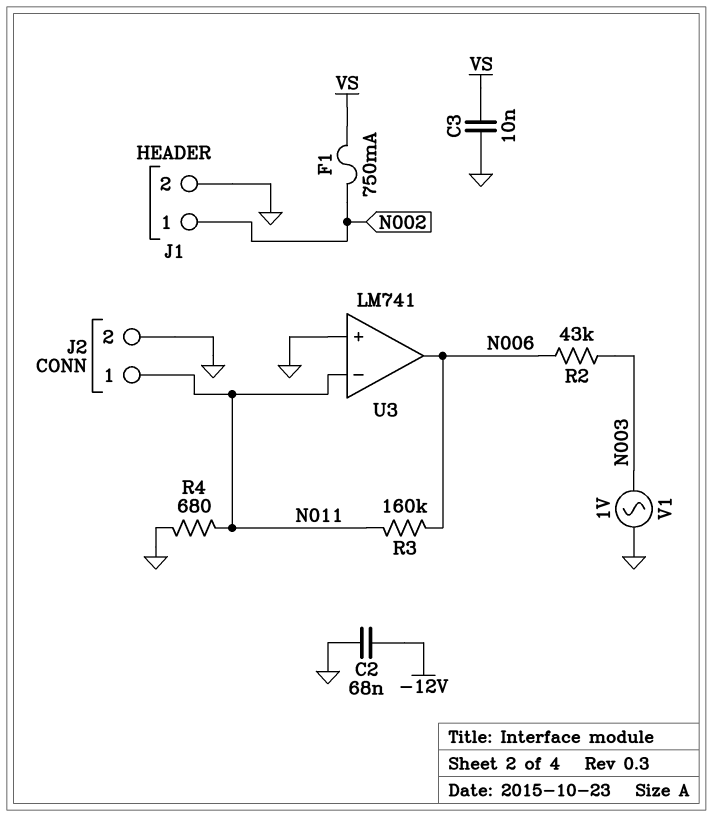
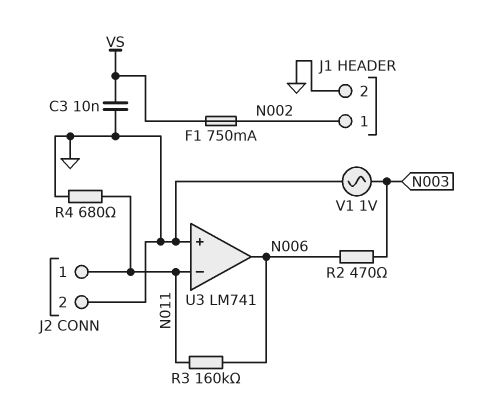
C2: 68nF (-12V, GND) -> none
R2: 43k (N003, N006) -> 470 (N003, N006)

